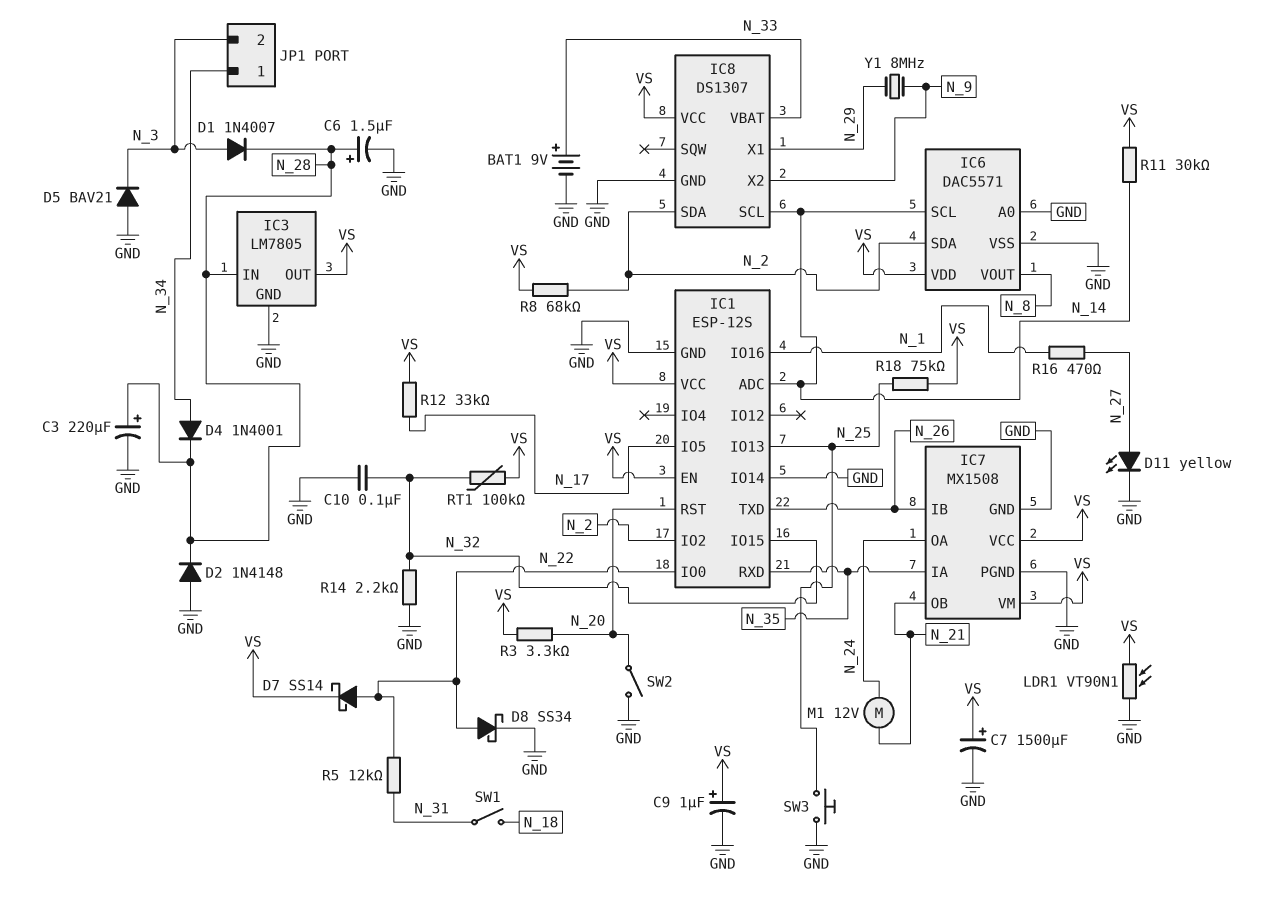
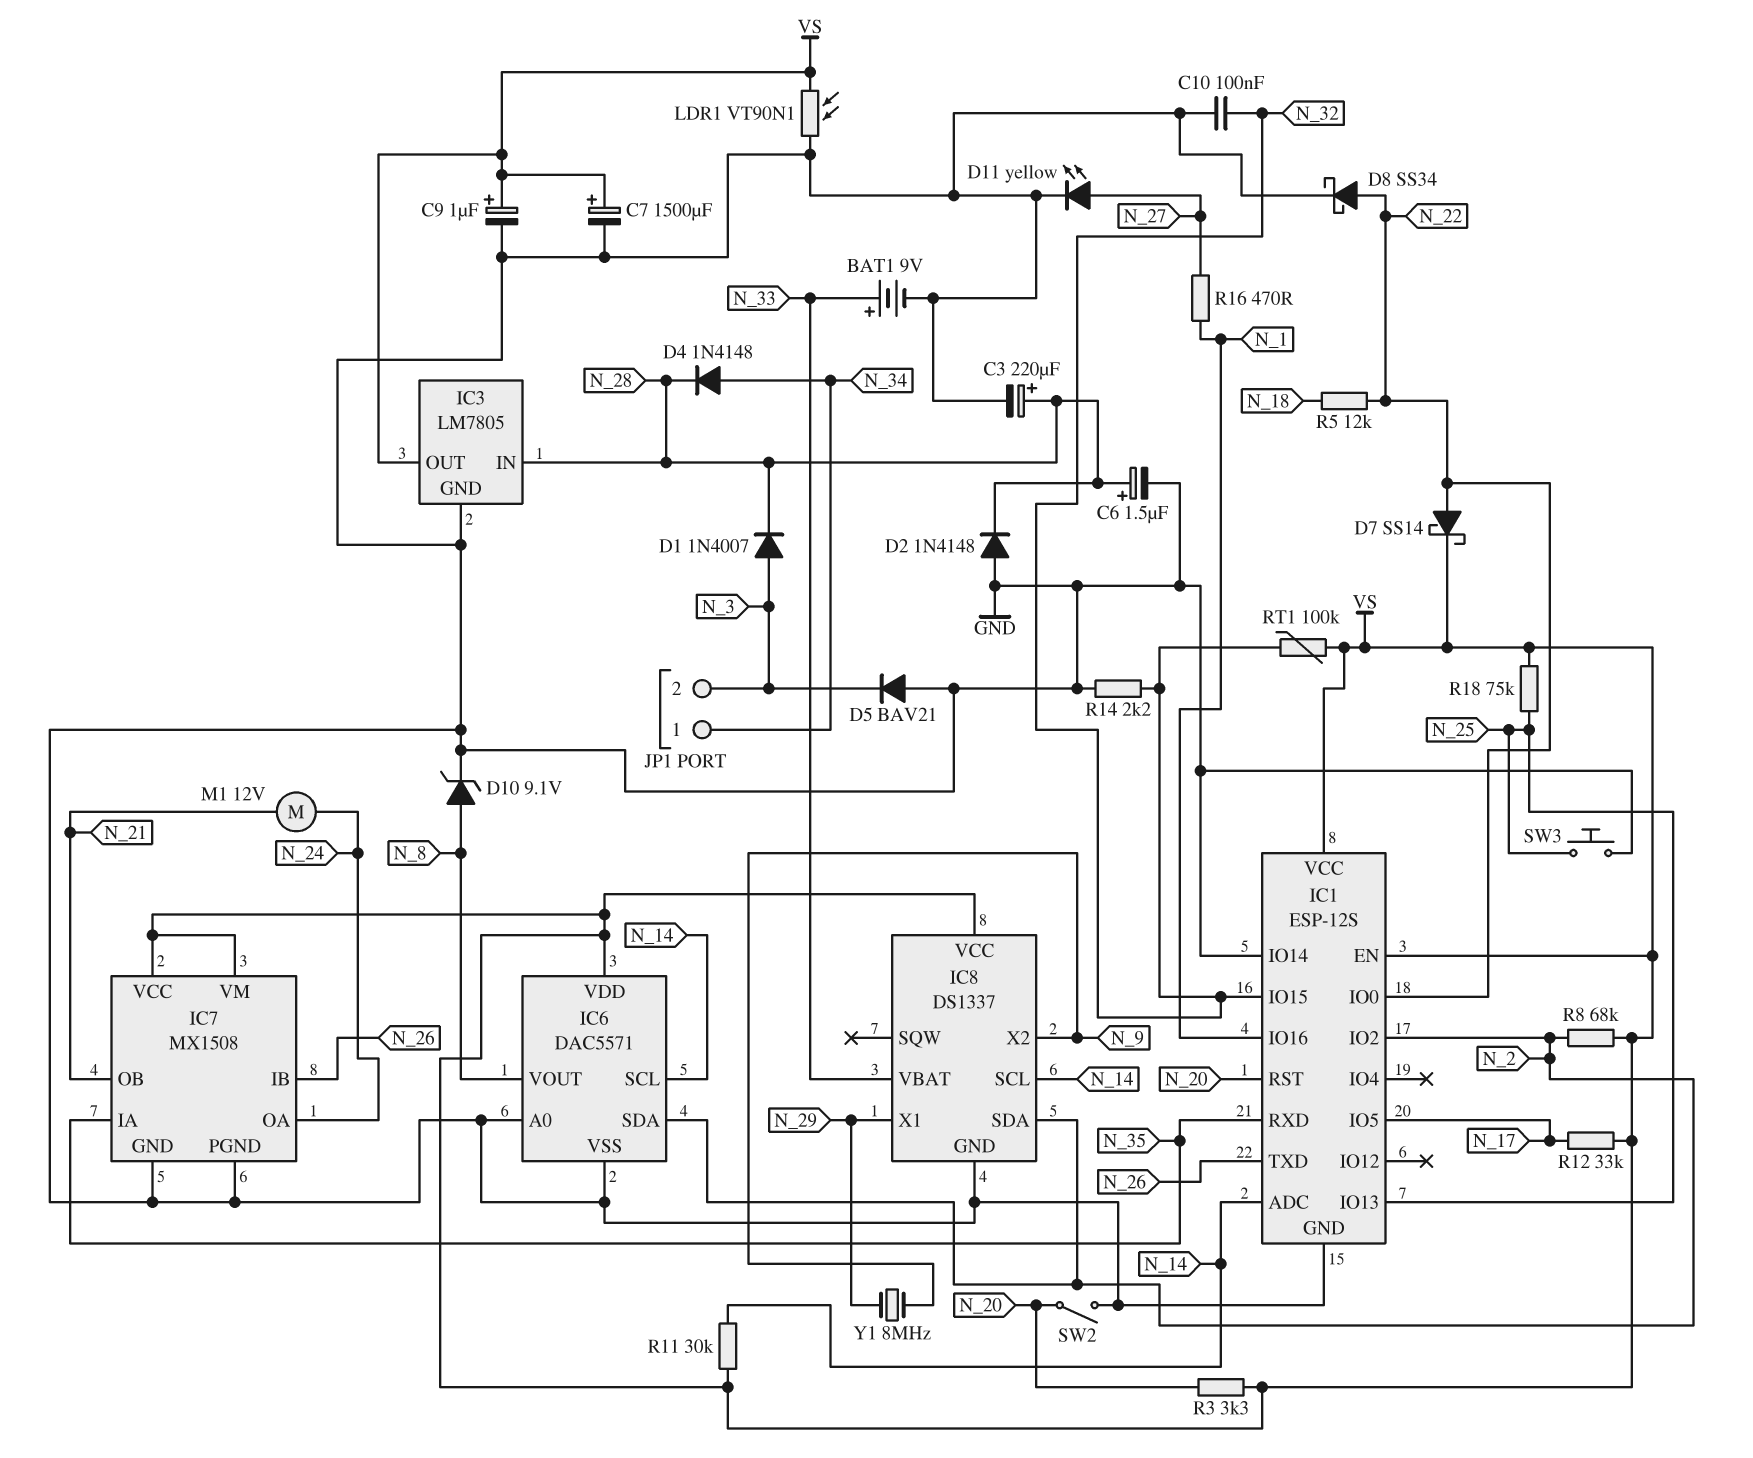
D4: diode 1N4001 (A N_34, K N_28) -> diode 1N4148 (A N_34, K N_28)
D10: none -> zener 9.1V (A N_8, K GND)
IC8: DS1307 -> DS1337
R5: 12k (N_22, N_31) -> 12k (N_18, N_22)
SW1: switch (N_18, N_31) -> none

